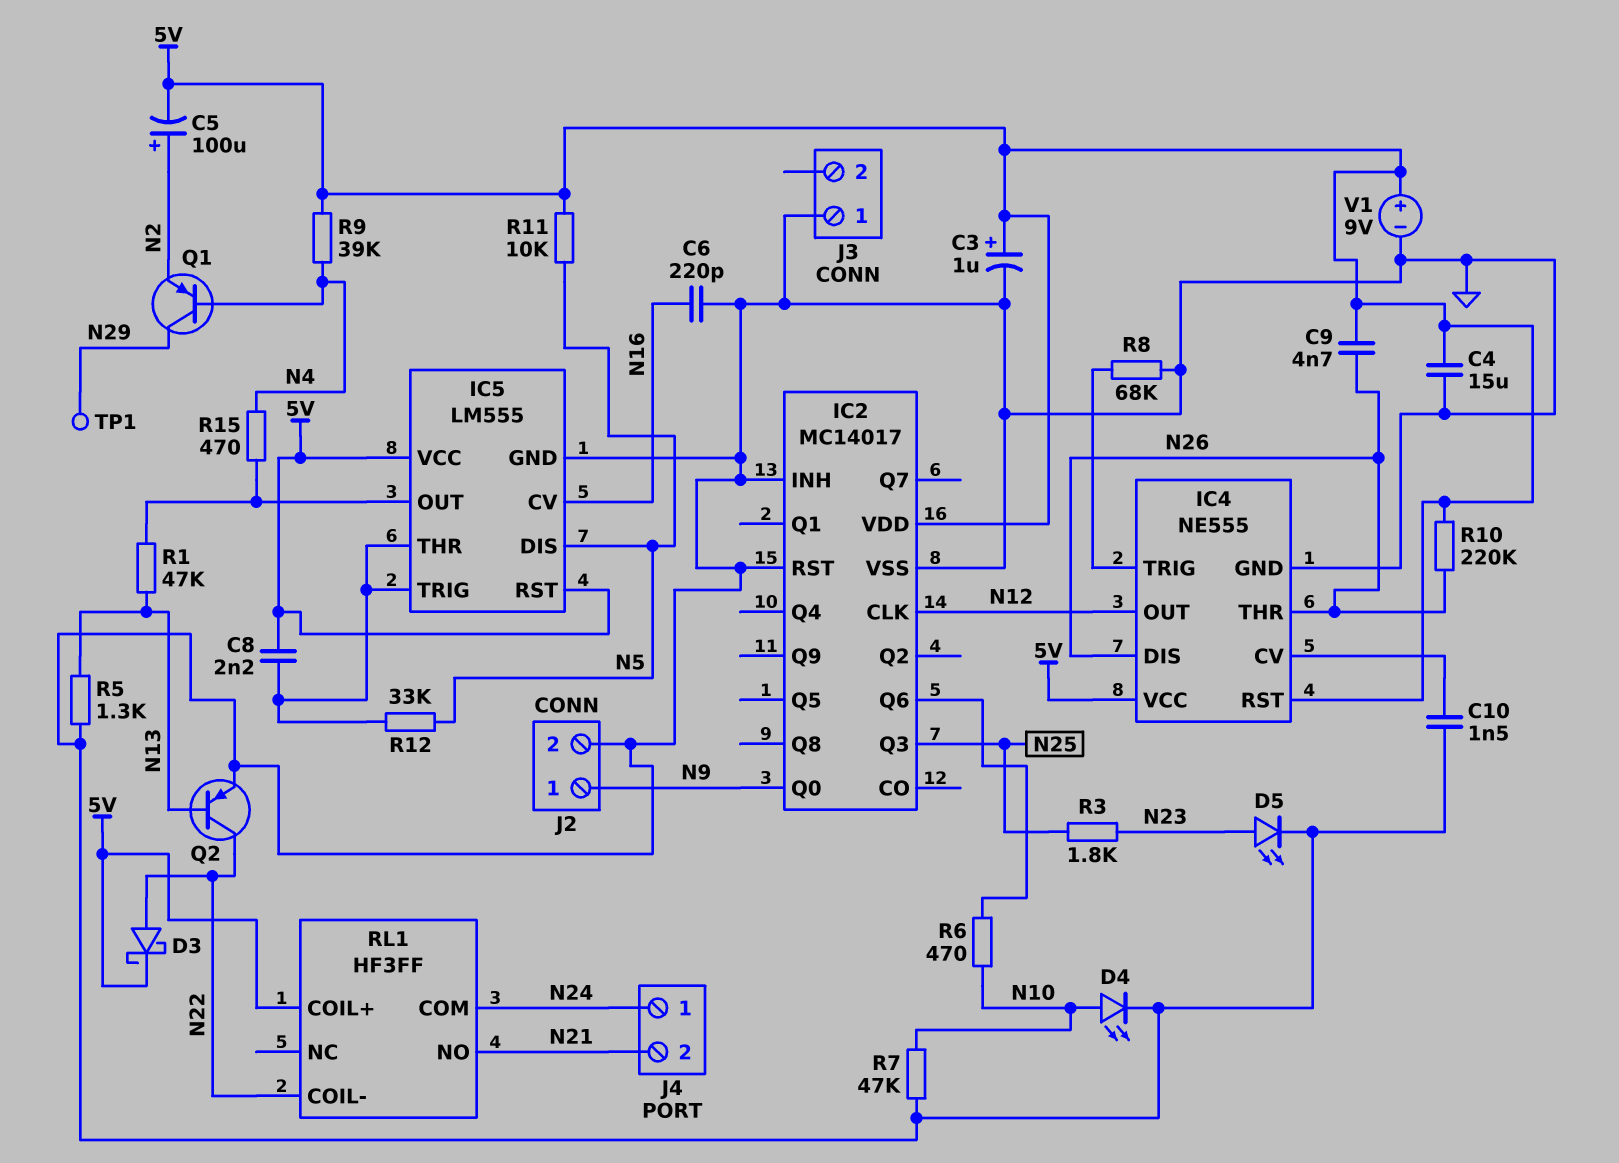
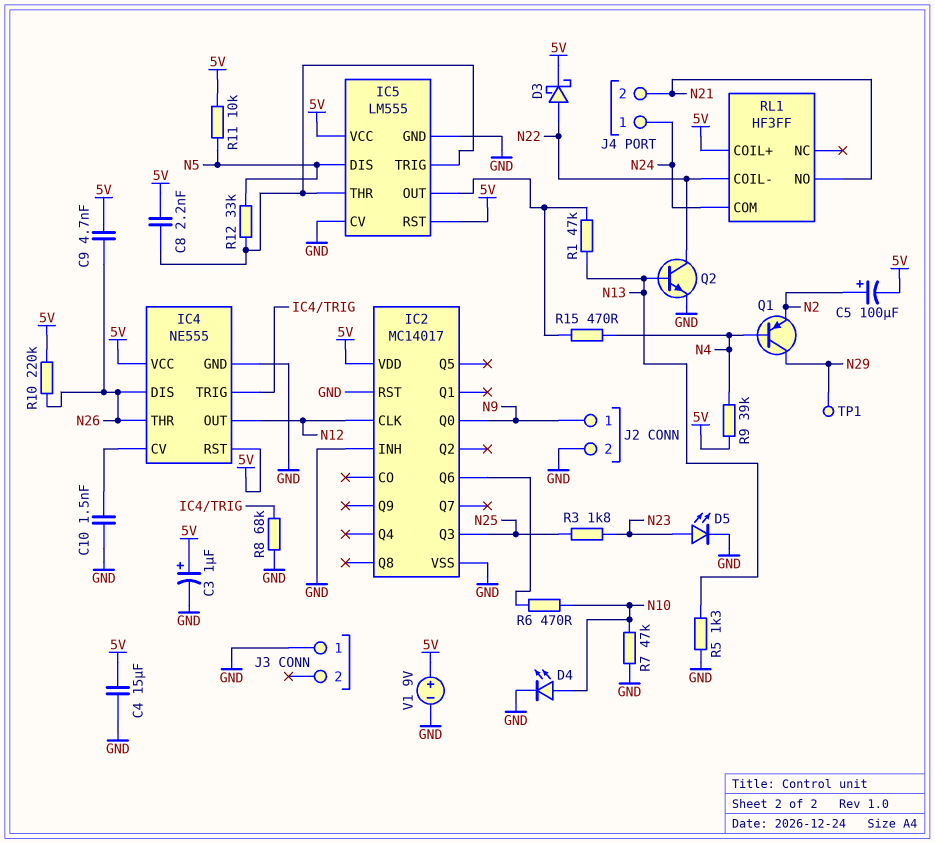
C6: 220pF (GND, N16) -> none
IC5 pin CV: N16 -> GND
Q2: PNP (B N13, C N22, E GND) -> NPN (B N13, C N22, E GND)

